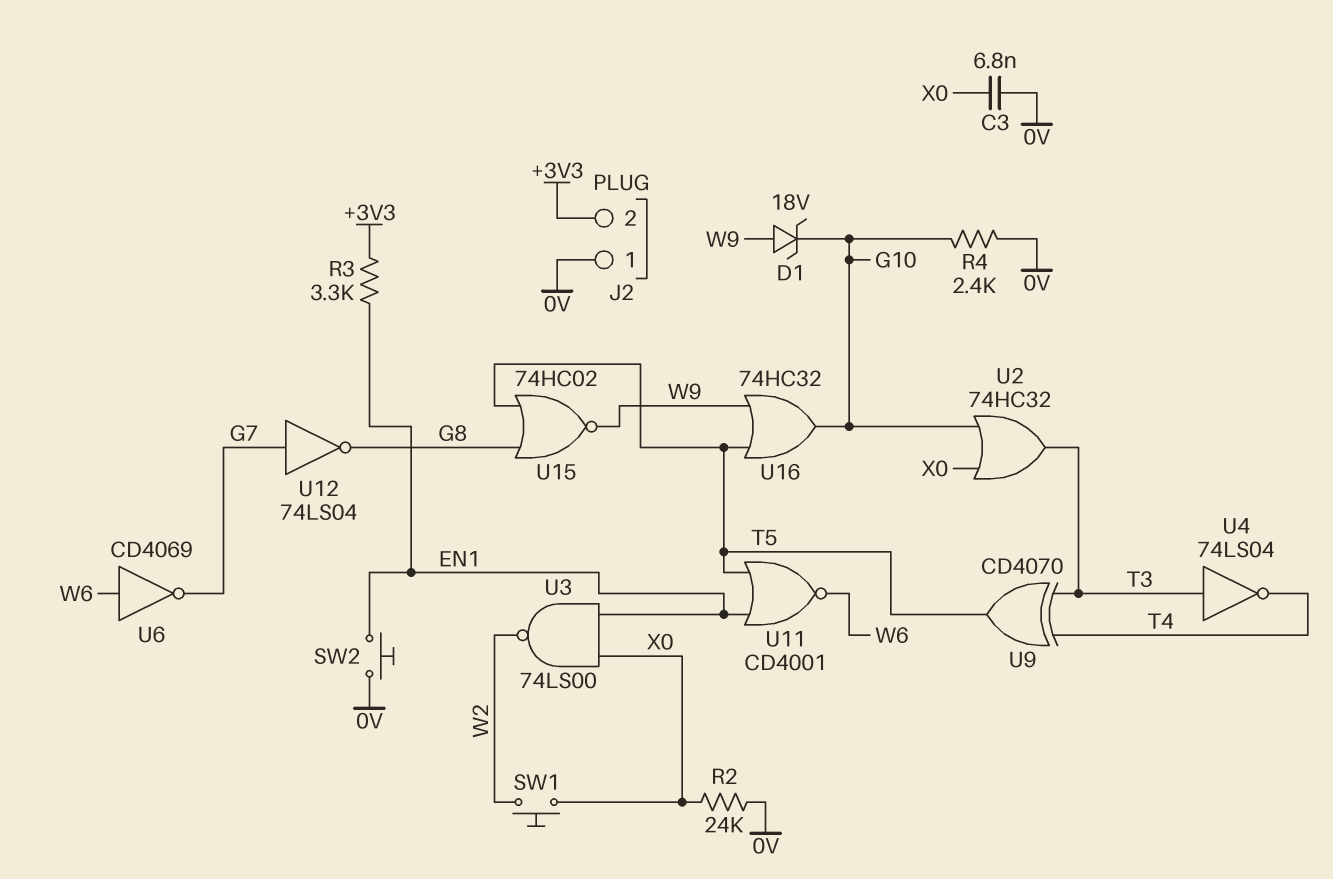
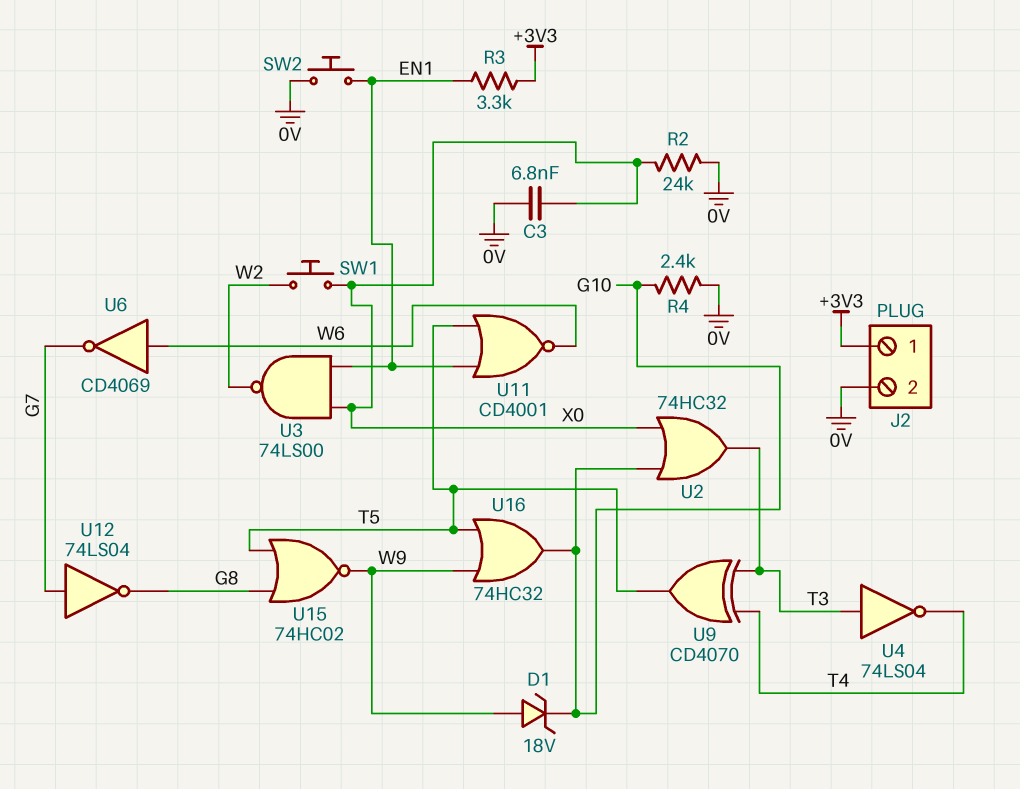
J2 pin 1: 0V -> +3V3
J2 pin 2: +3V3 -> 0V

